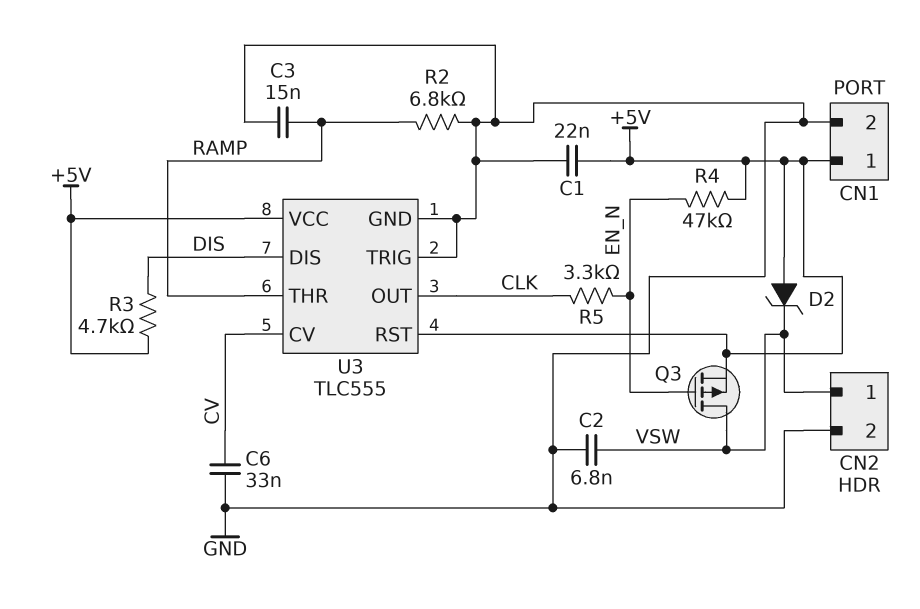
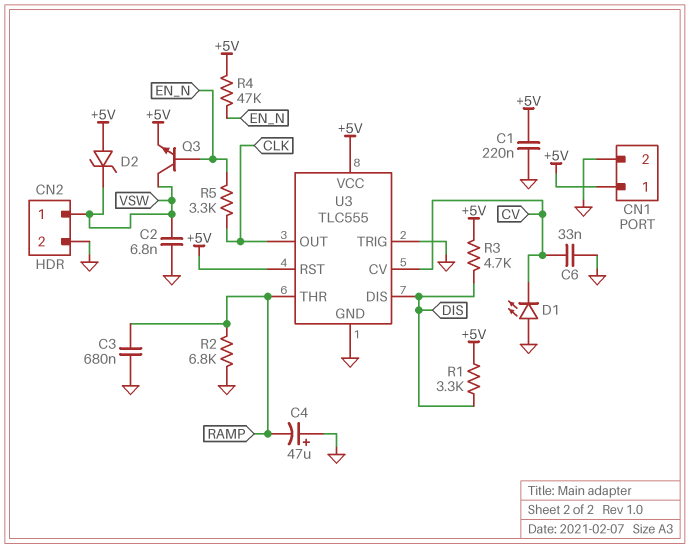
C1: 22nF (+5V, GND) -> 220nF (+5V, GND)
C3: 15nF (GND, RAMP) -> 680nF (GND, RAMP)
C4: none -> 47uF (plus GND, minus RAMP)
D1: none -> LED (A GND, K CV)
Q3: PMOS (G EN_N, D VSW, S +5V) -> NPN (B EN_N, C VSW, E +5V)
R1: none -> 3.3k (+5V, DIS)

